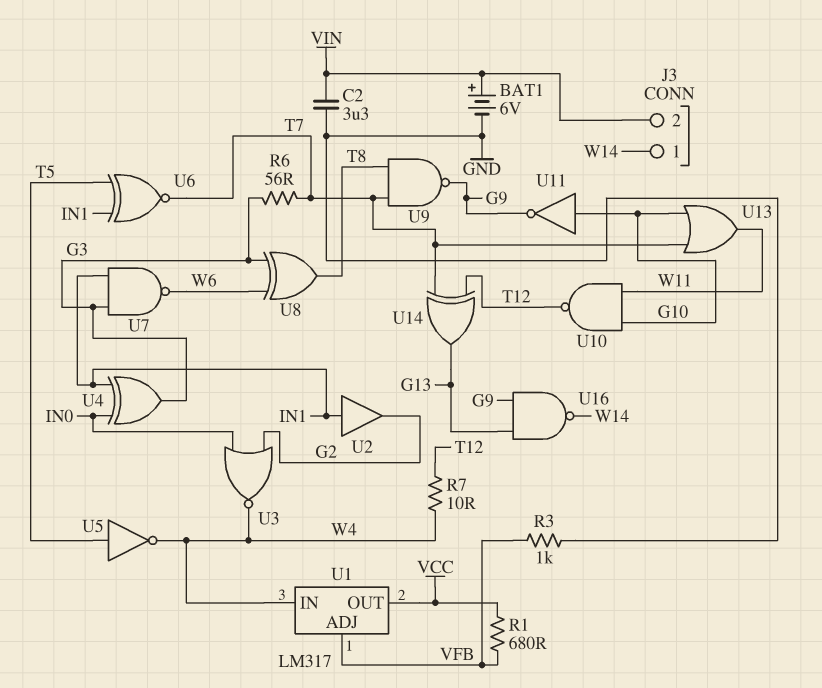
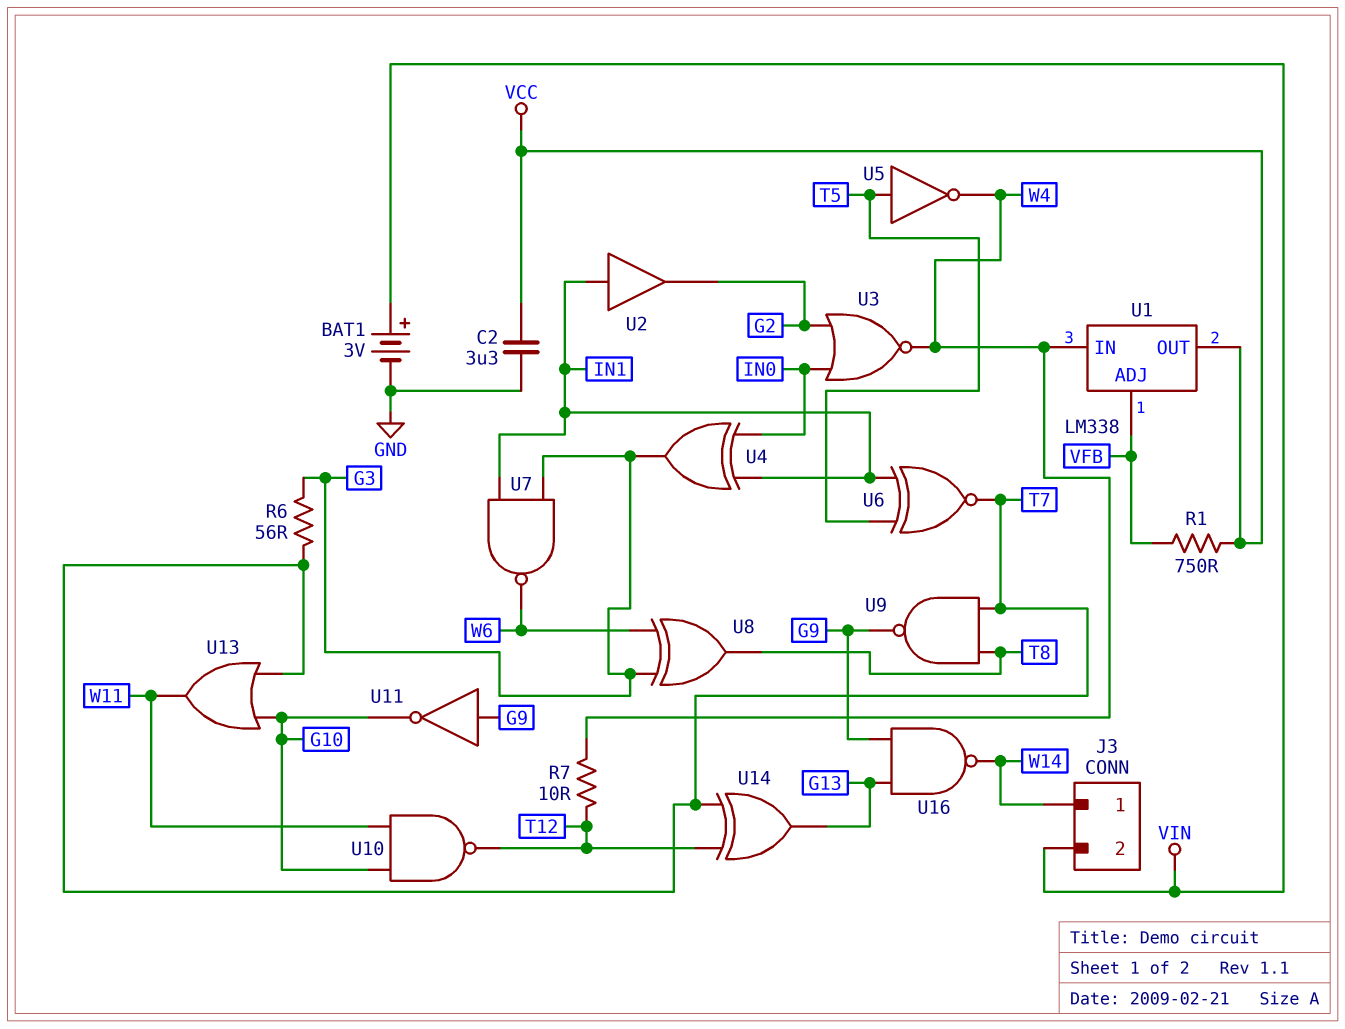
BAT1: 6V (plus VIN, minus GND) -> 3V (plus VIN, minus GND)
C2: 3.3uF (GND, VIN) -> 3.3uF (GND, VCC)
R1: 680 (VCC, VFB) -> 750 (VCC, VFB)
R3: 1k (GND, VFB) -> none
U1: LM317 -> LM338
U11: NOT (in G10, out G9) -> NOT (in G9, out G10)

